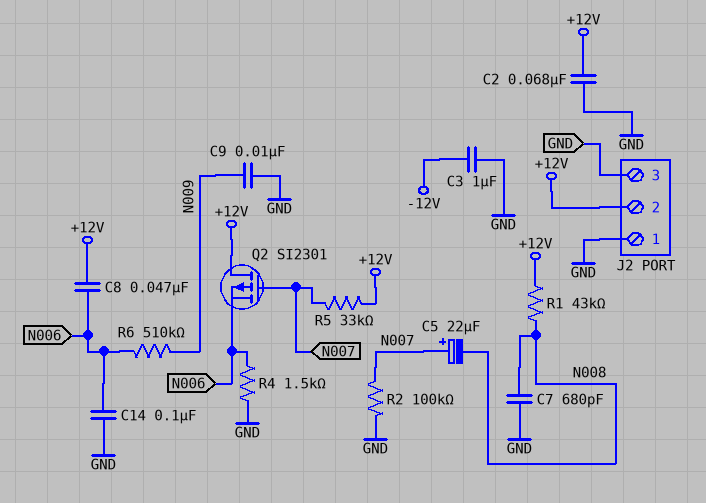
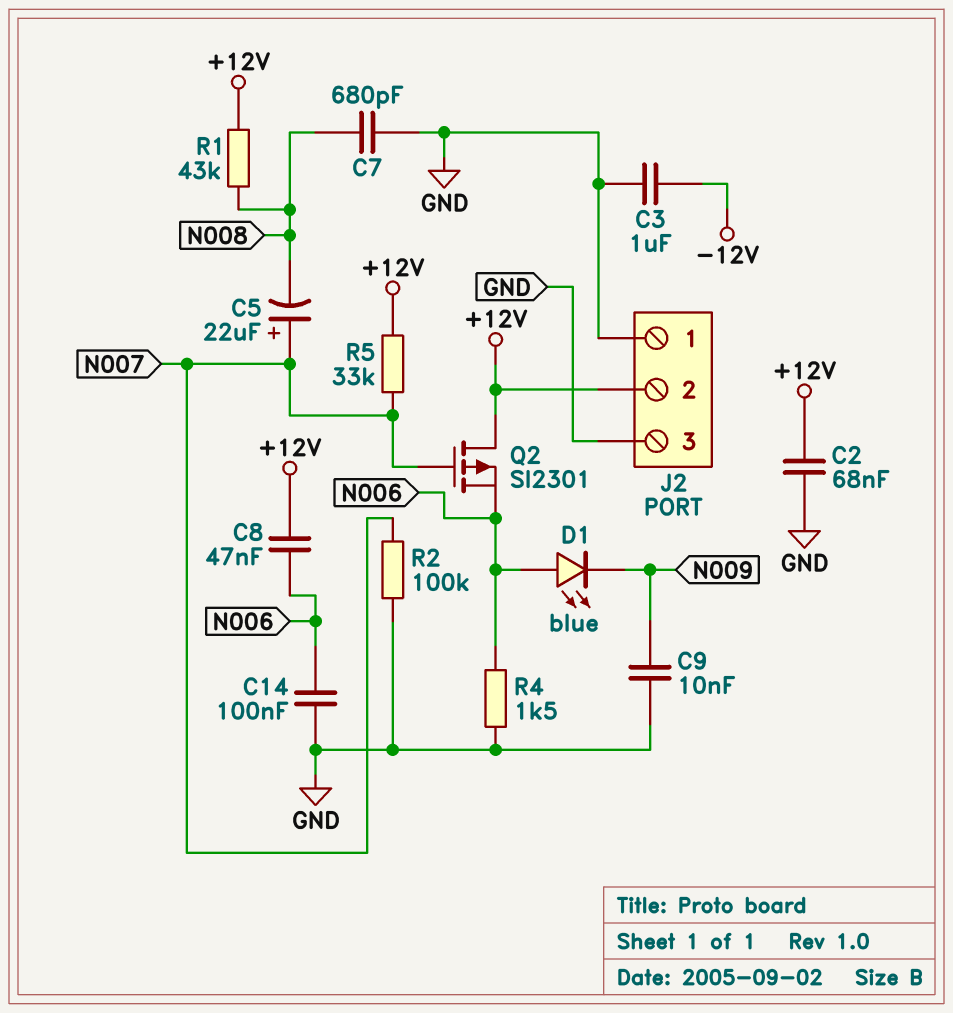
D1: none -> LED blue (A N006, K N009)
R6: 510k (N006, N009) -> none

